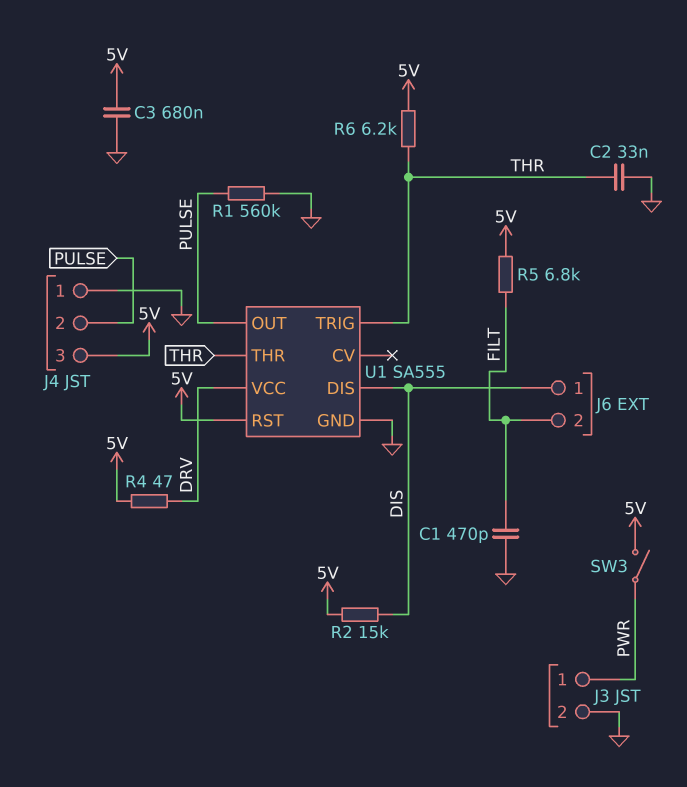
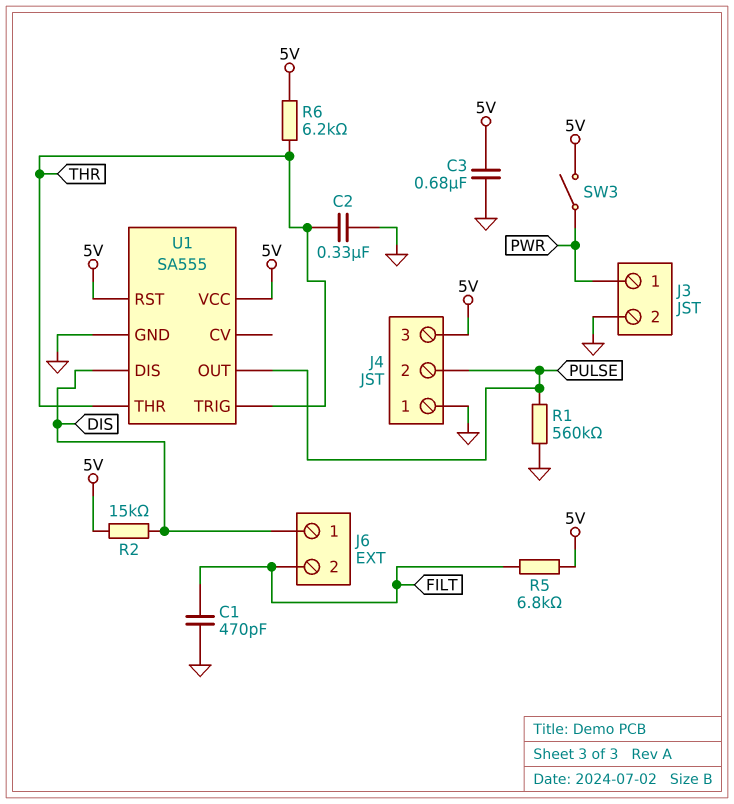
C2: 33nF (GND, THR) -> 330nF (GND, THR)
R4: 47 (5V, DRV) -> none
U1 pin VCC: DRV -> 5V

